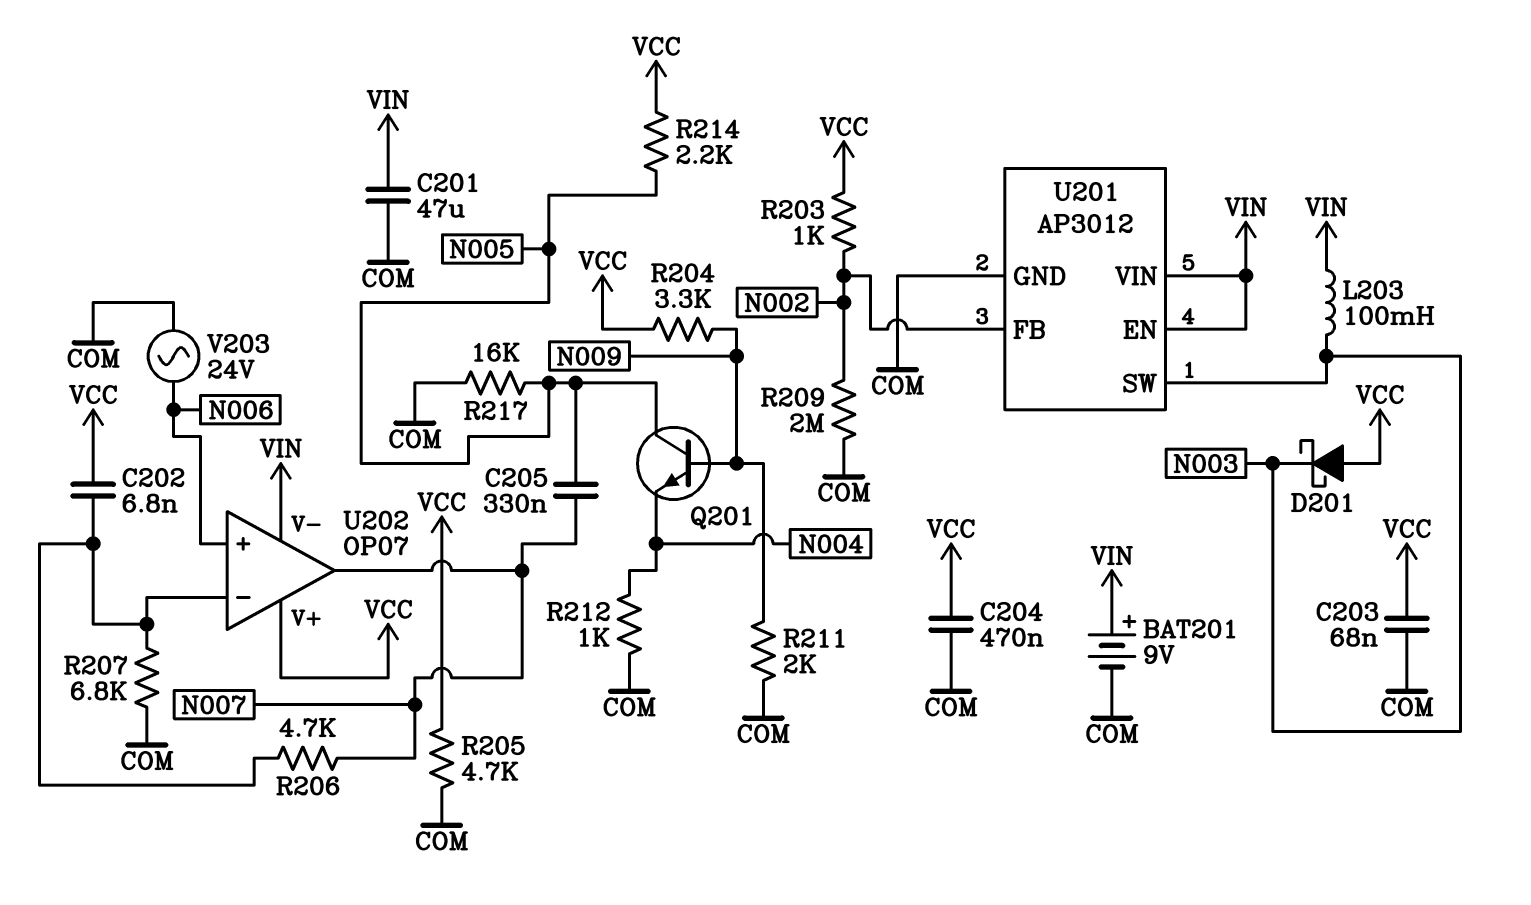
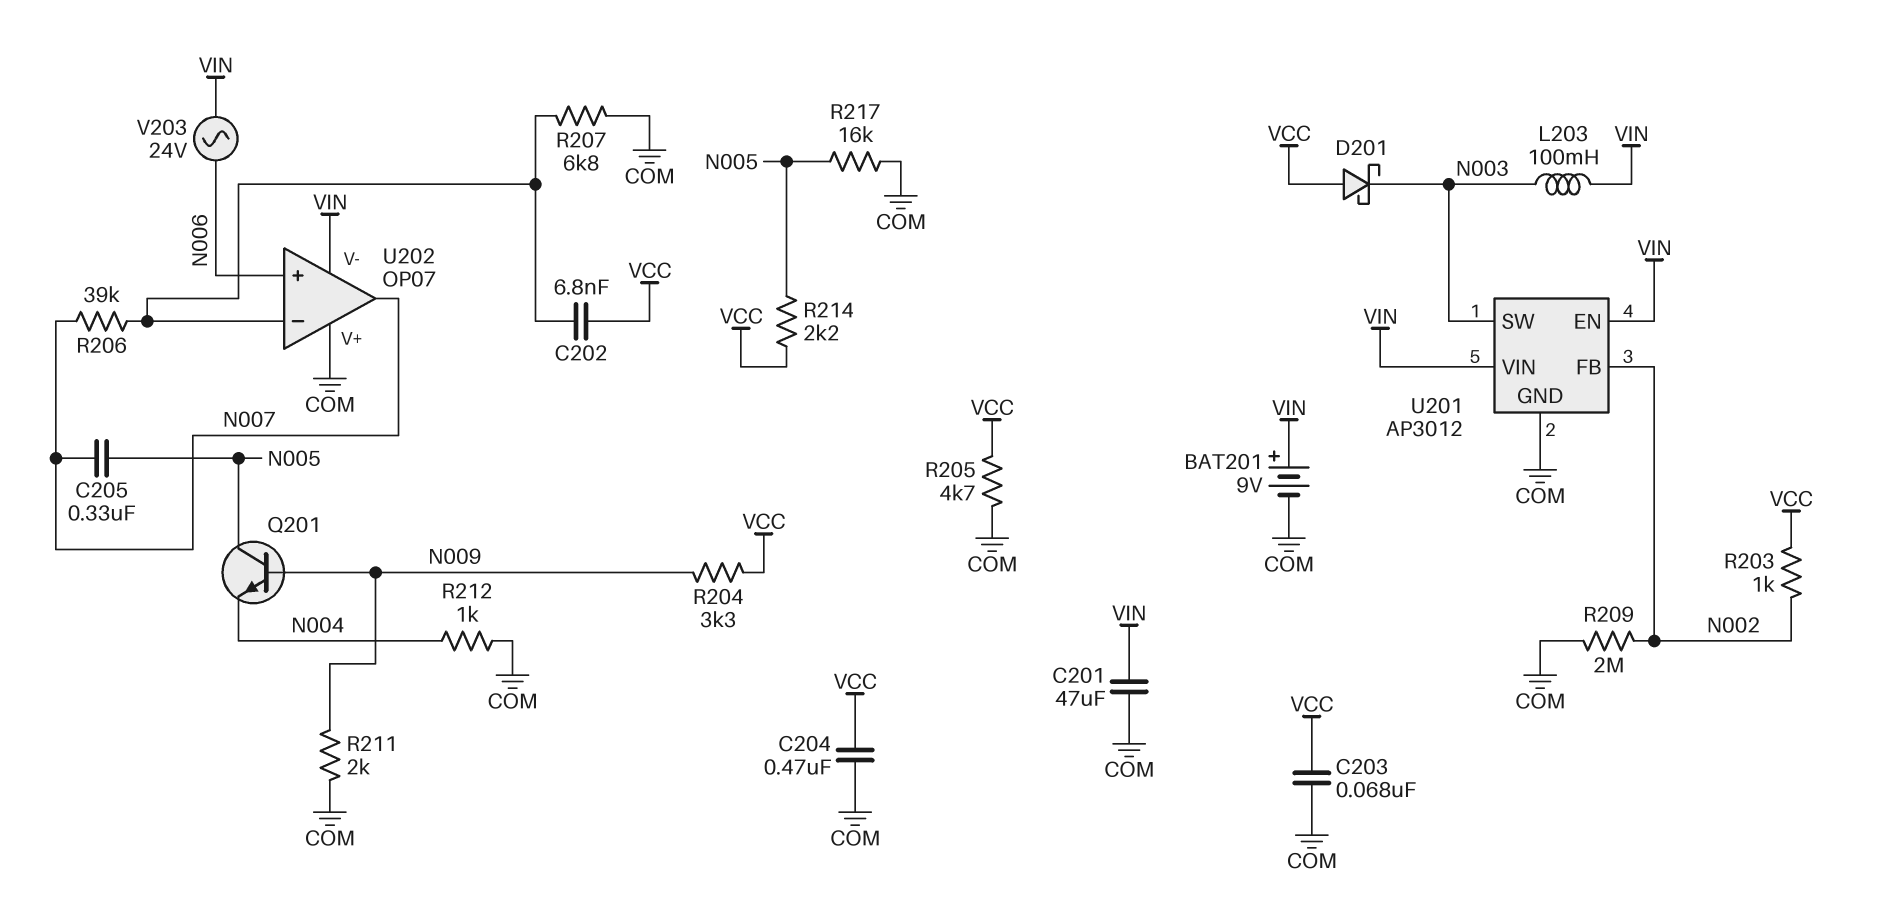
R206: 4.7k (N007, U202/in-) -> 39k (N007, U202/in-)
U202 pin V+: VCC -> COM
V203: AC 24V (COM, N006) -> AC 24V (N006, VIN)

